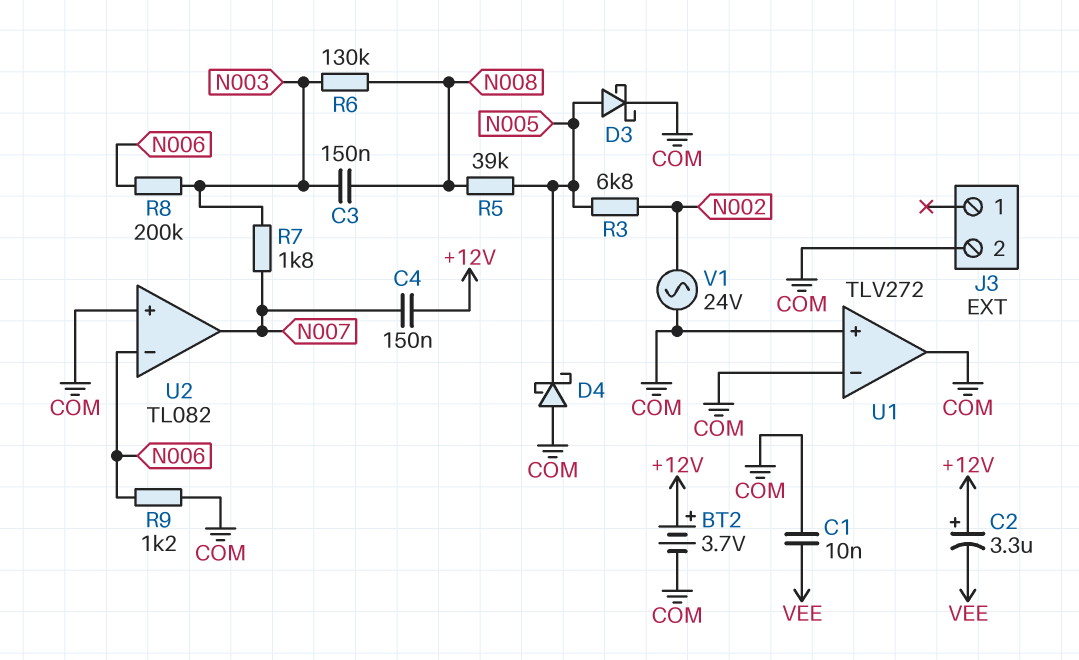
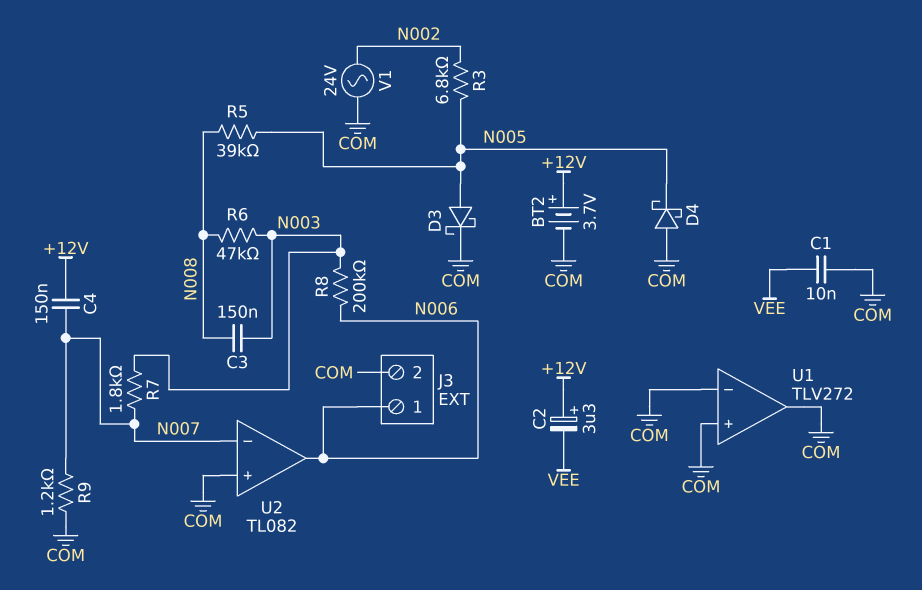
J3 pin 1: none -> N006
R6: 130k (N003, N008) -> 47k (N003, N008)
R9: 1.2k (COM, N006) -> 1.2k (COM, N007)
U2 pin in-: N006 -> N007
U2 pin out: N007 -> N006

